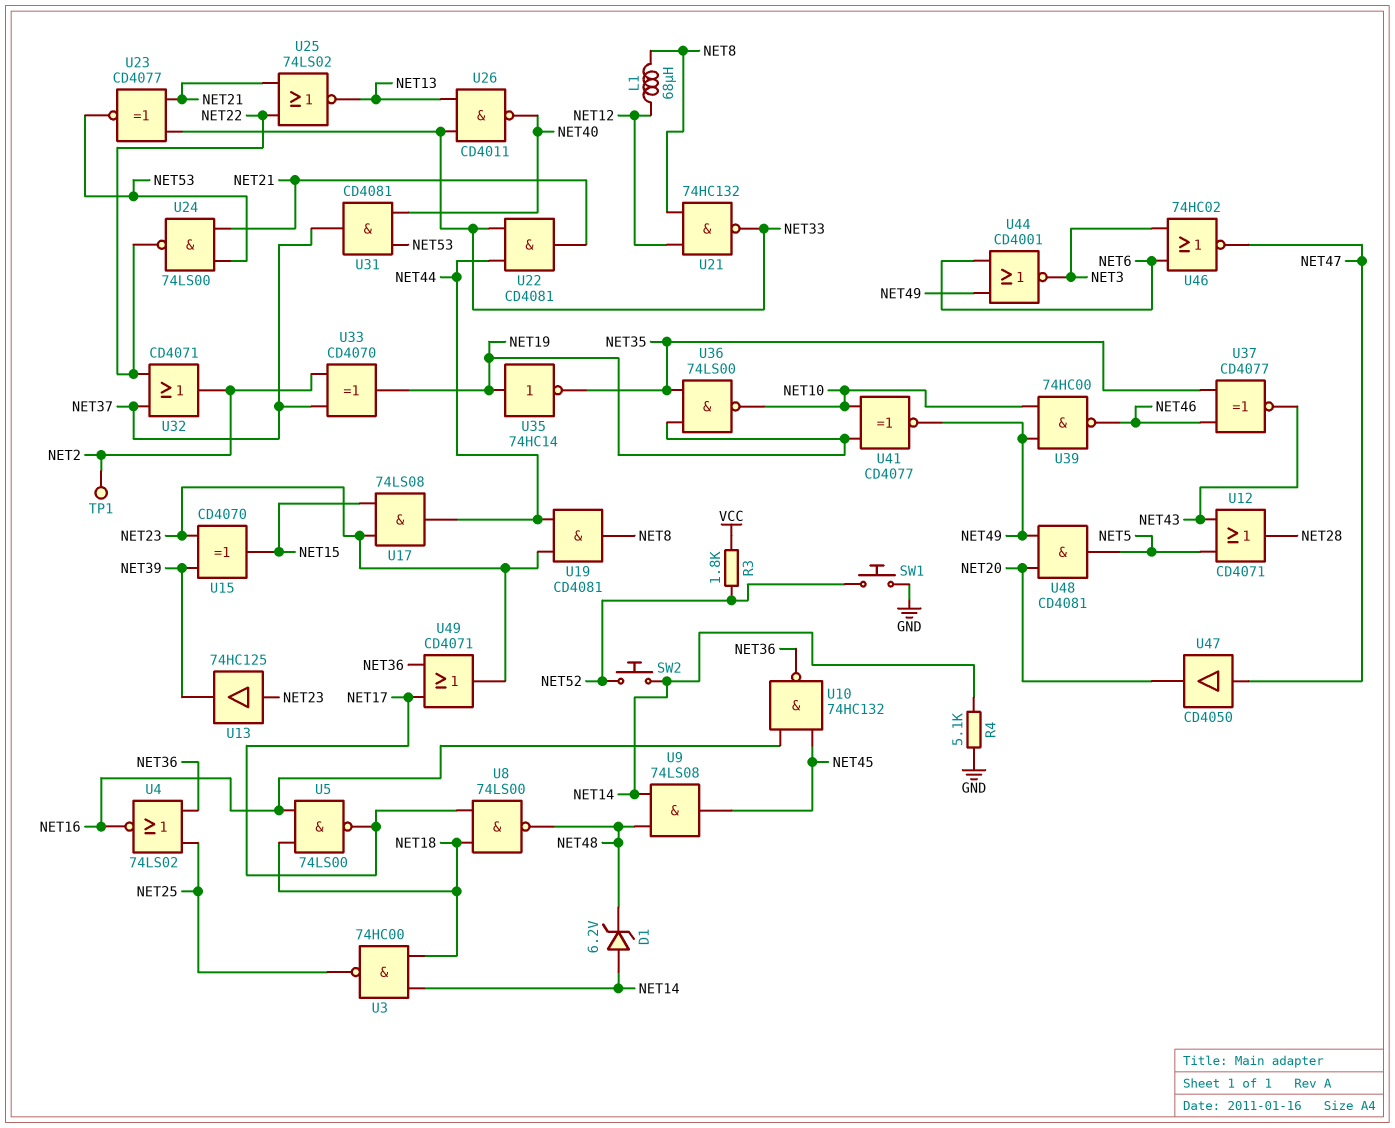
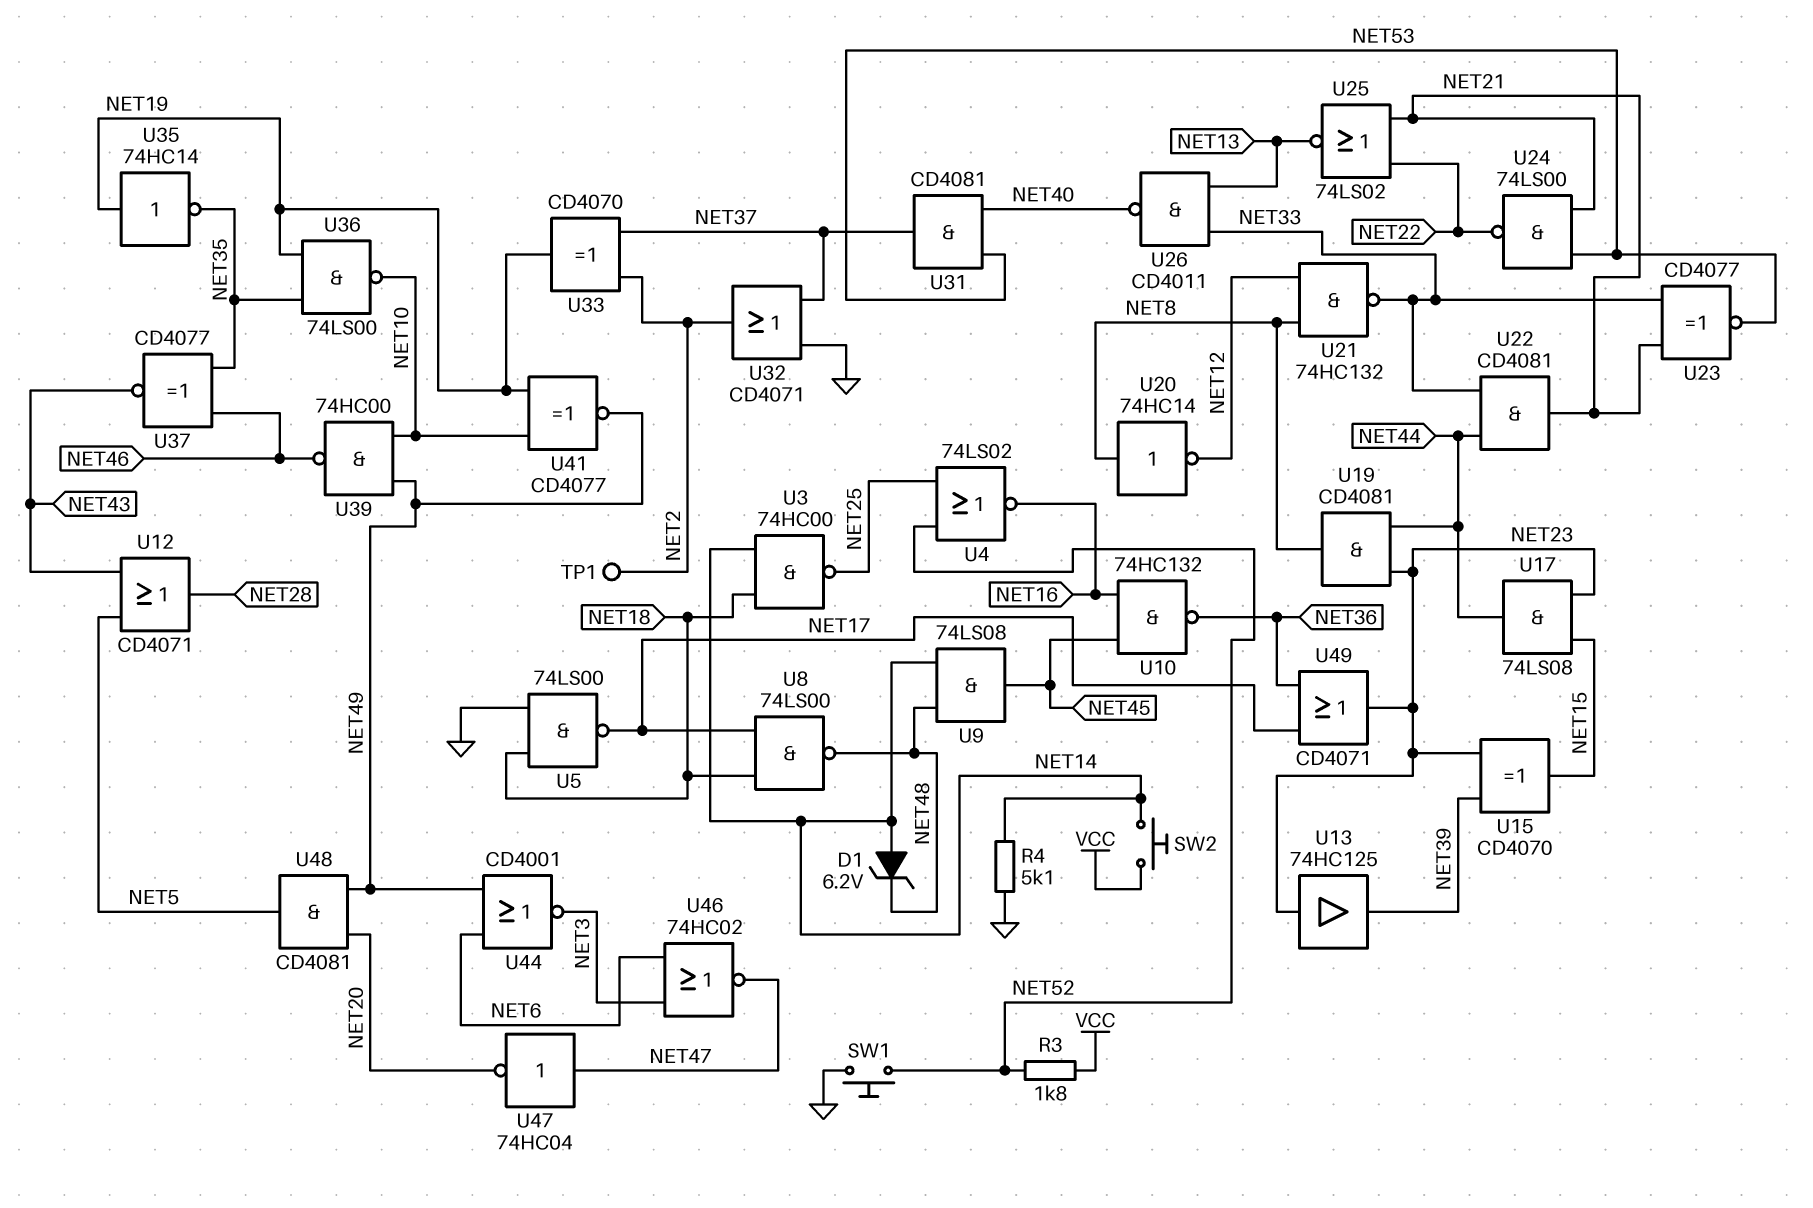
L1: 68uH (NET8, NET12) -> none
SW2: button (NET14, NET52) -> button (NET14, VCC)
U4: NOR 74LS02 (in NET25, in NET36, out NET16) -> NOR 74LS02 (in NET25, in NET52, out NET16)
U5: NAND 74LS00 (in NET16, in NET18, out NET17) -> NAND 74LS00 (in GND, in NET18, out NET17)
U20: none -> NOT 74HC14 (in NET8, out NET12)
U32: OR CD4071 (in NET22, in NET37, out NET2) -> OR CD4071 (in GND, in NET37, out NET2)
U47: buffer CD4050 (in NET47, out NET20) -> NOT 74HC04 (in NET47, out NET20)

